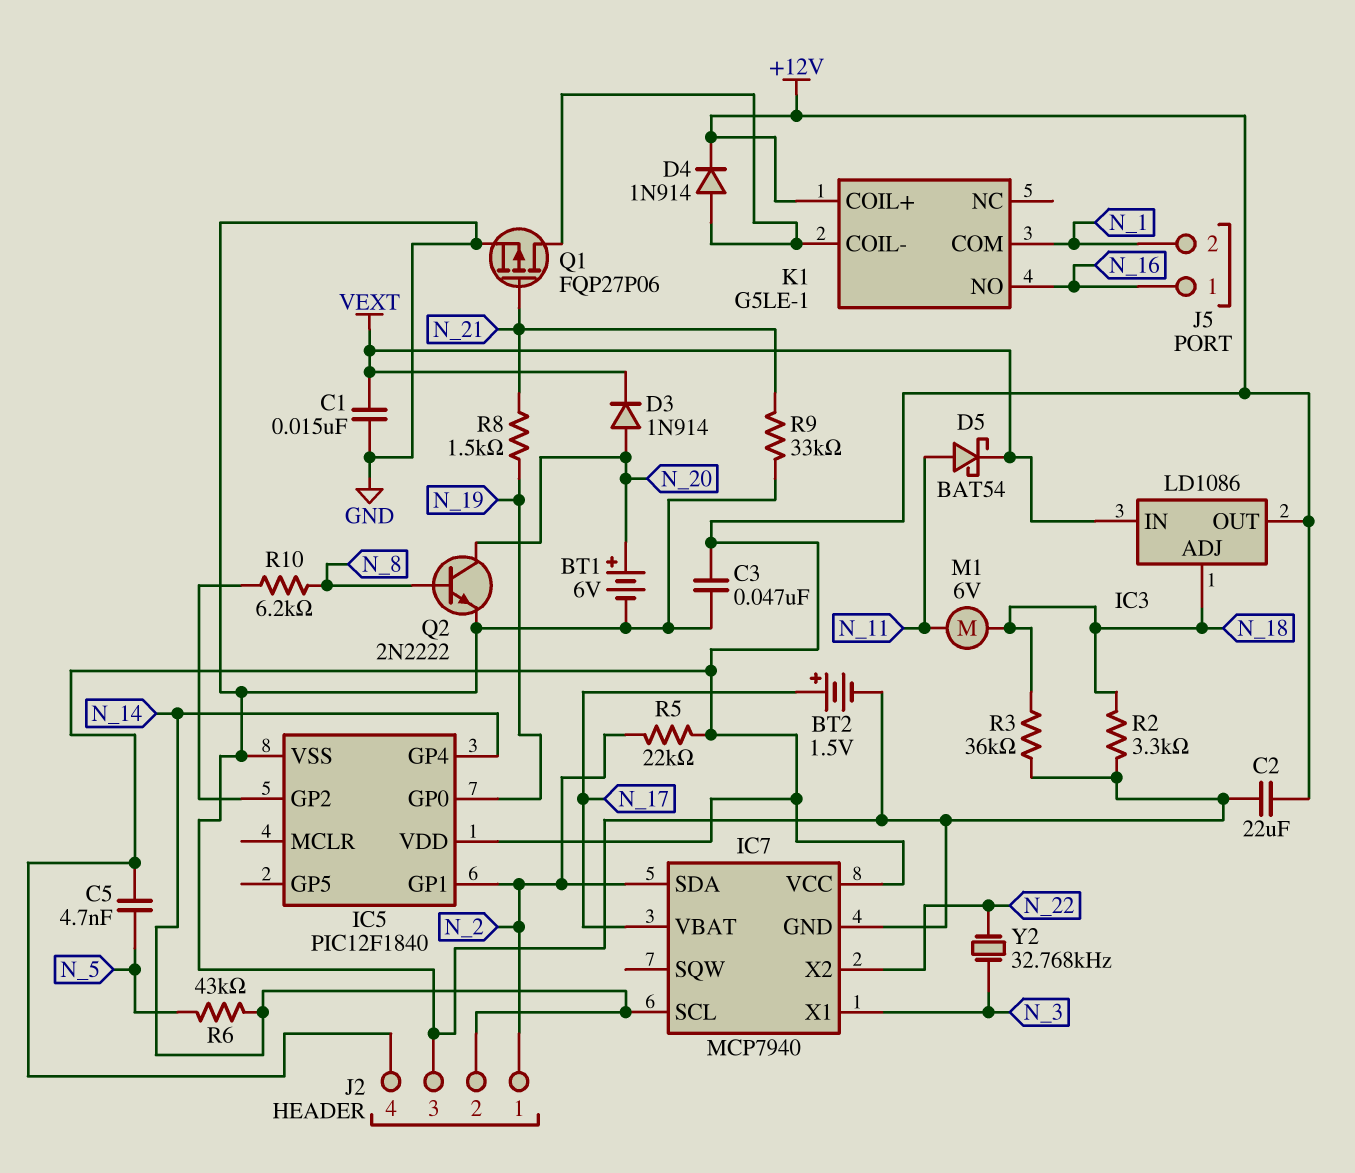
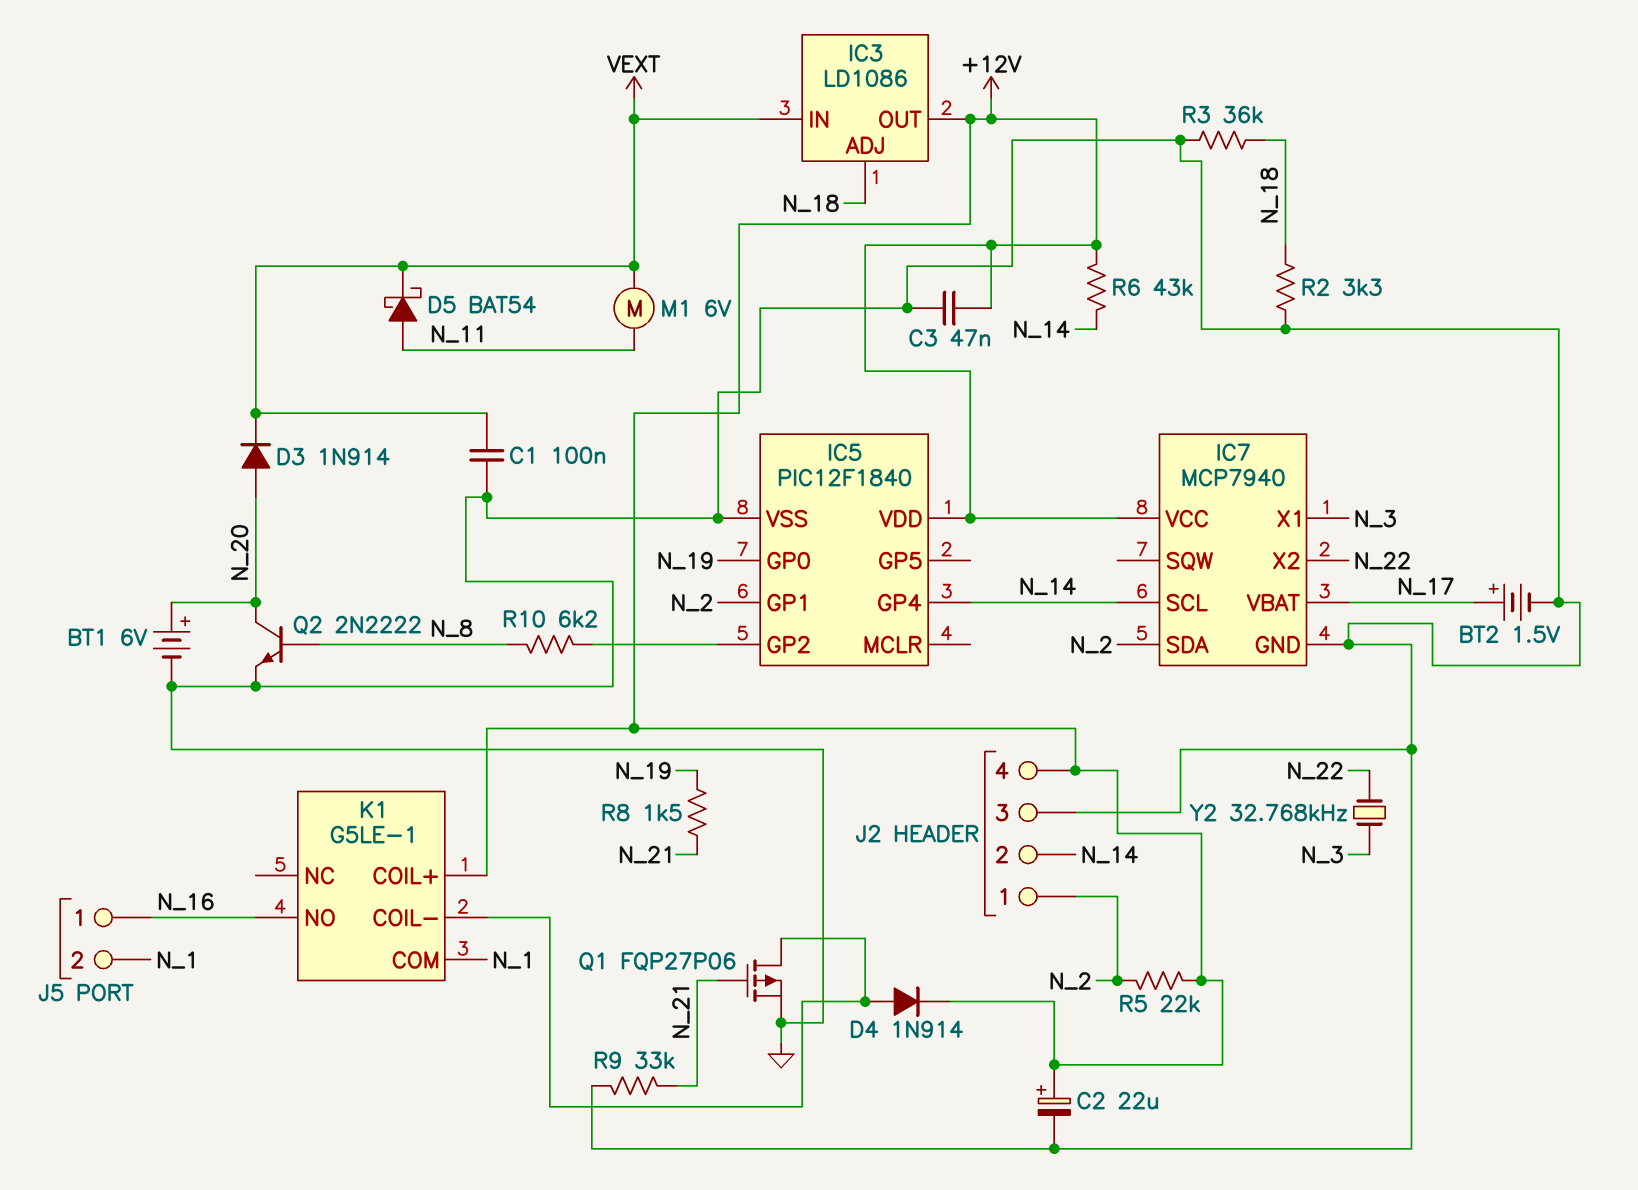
C1: 15nF (GND, VEXT) -> 100nF (GND, VEXT)
C2: 22uF (+12V, GND) -> 22uF (plus +12V, minus GND)
C5: 4.7nF (+12V, N_5) -> none
M1: motor 6V (N_11, N_18) -> motor 6V (N_11, VEXT)
R6: 43k (N_5, N_14) -> 43k (+12V, N_14)

